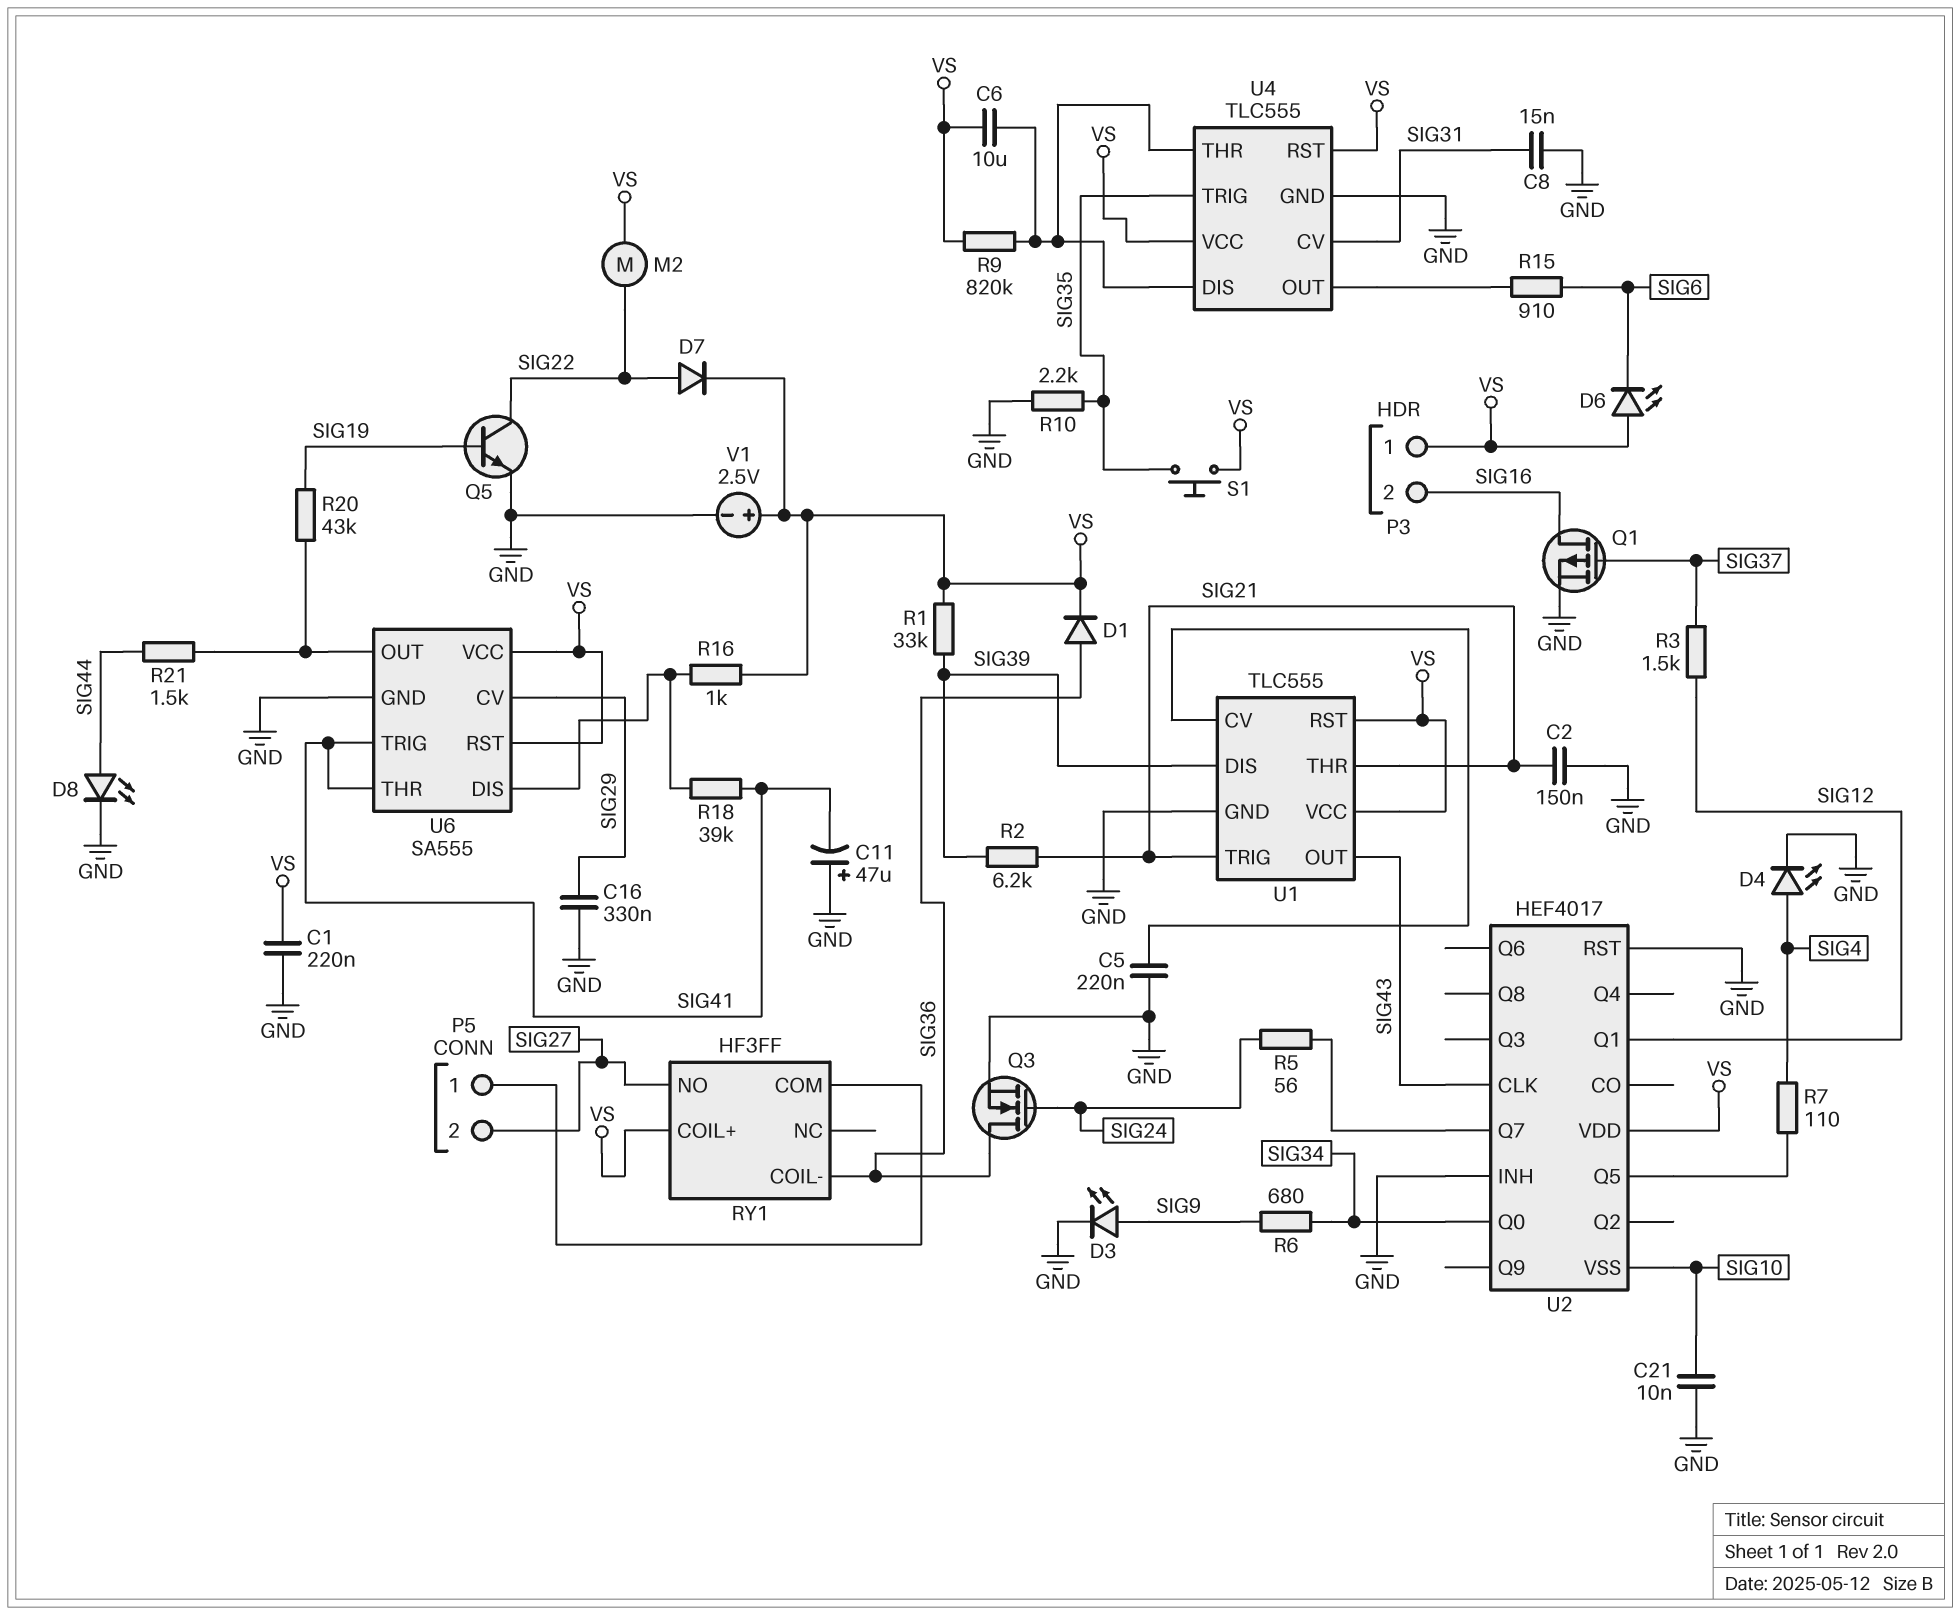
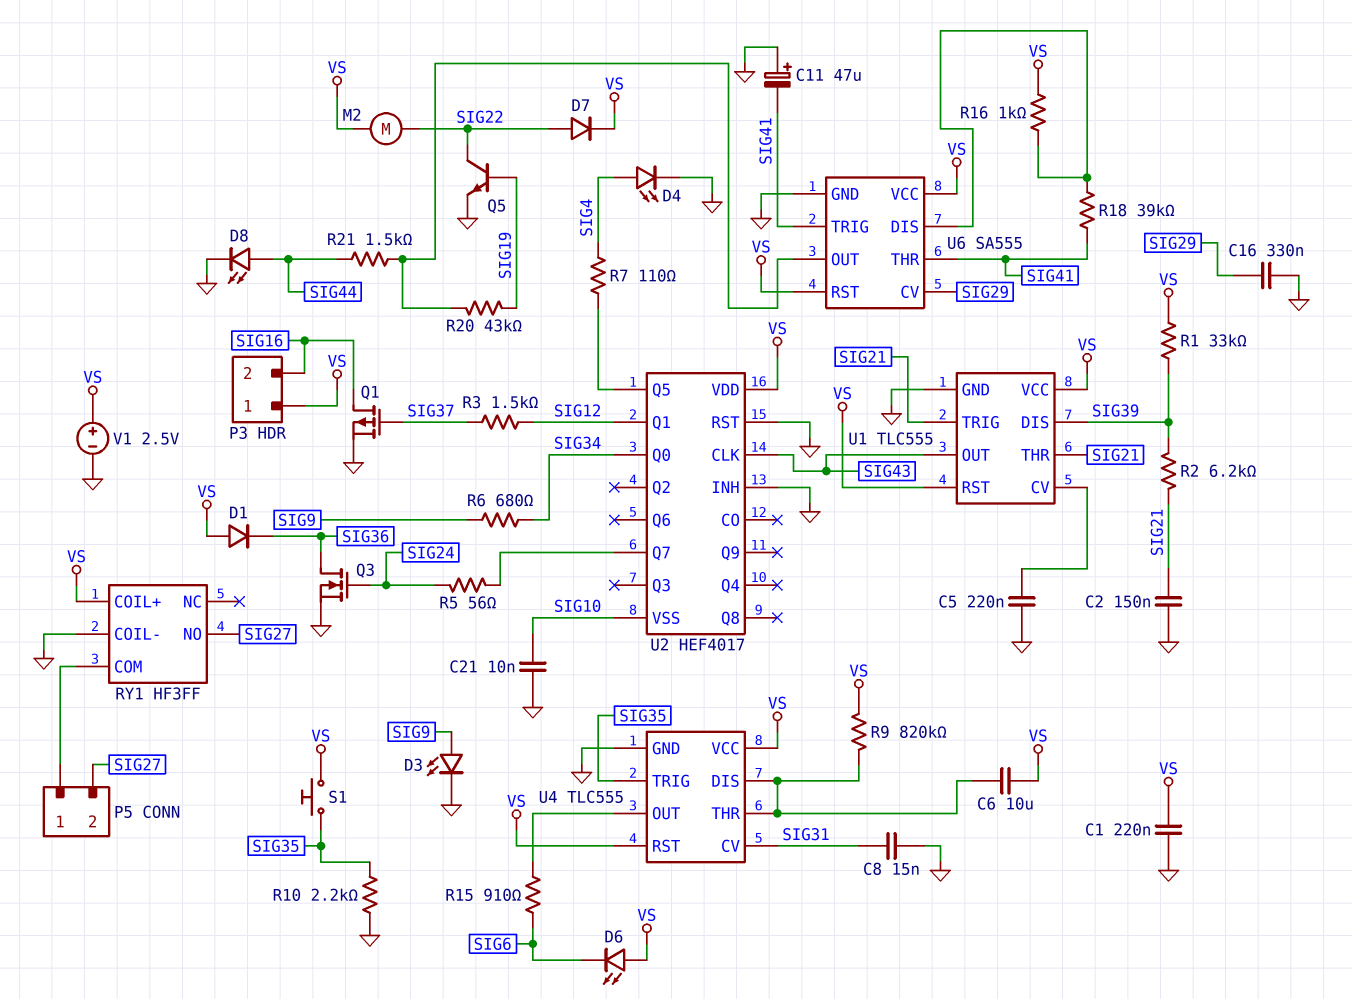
D1: diode (A SIG36, K VS) -> diode (A VS, K SIG36)
RY1 pin COIL-: SIG36 -> GND

